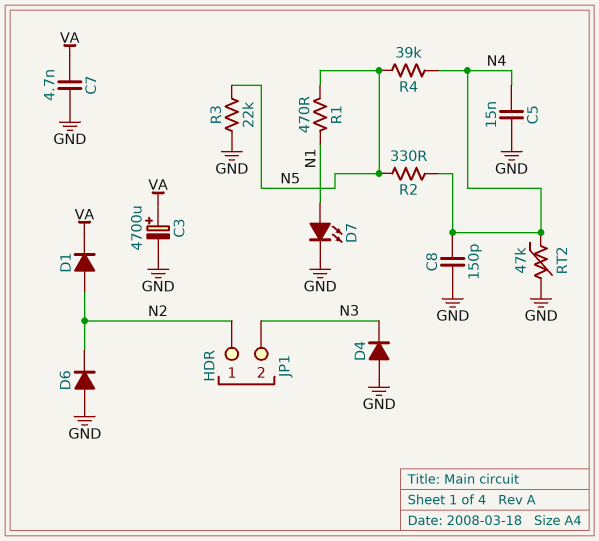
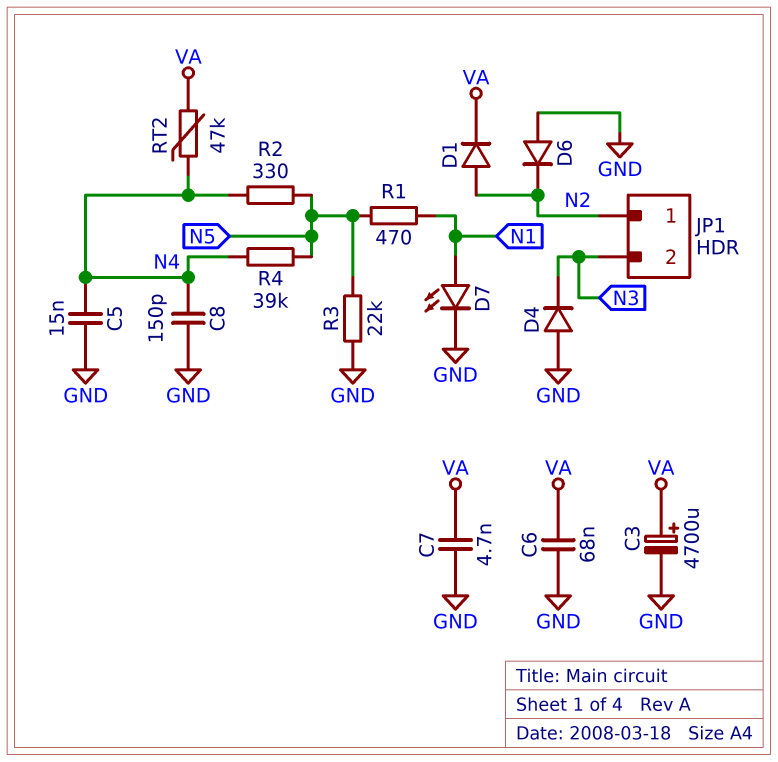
C6: none -> 68nF (GND, VA)
RT2: 47k (GND, N4) -> 47k (N4, VA)

